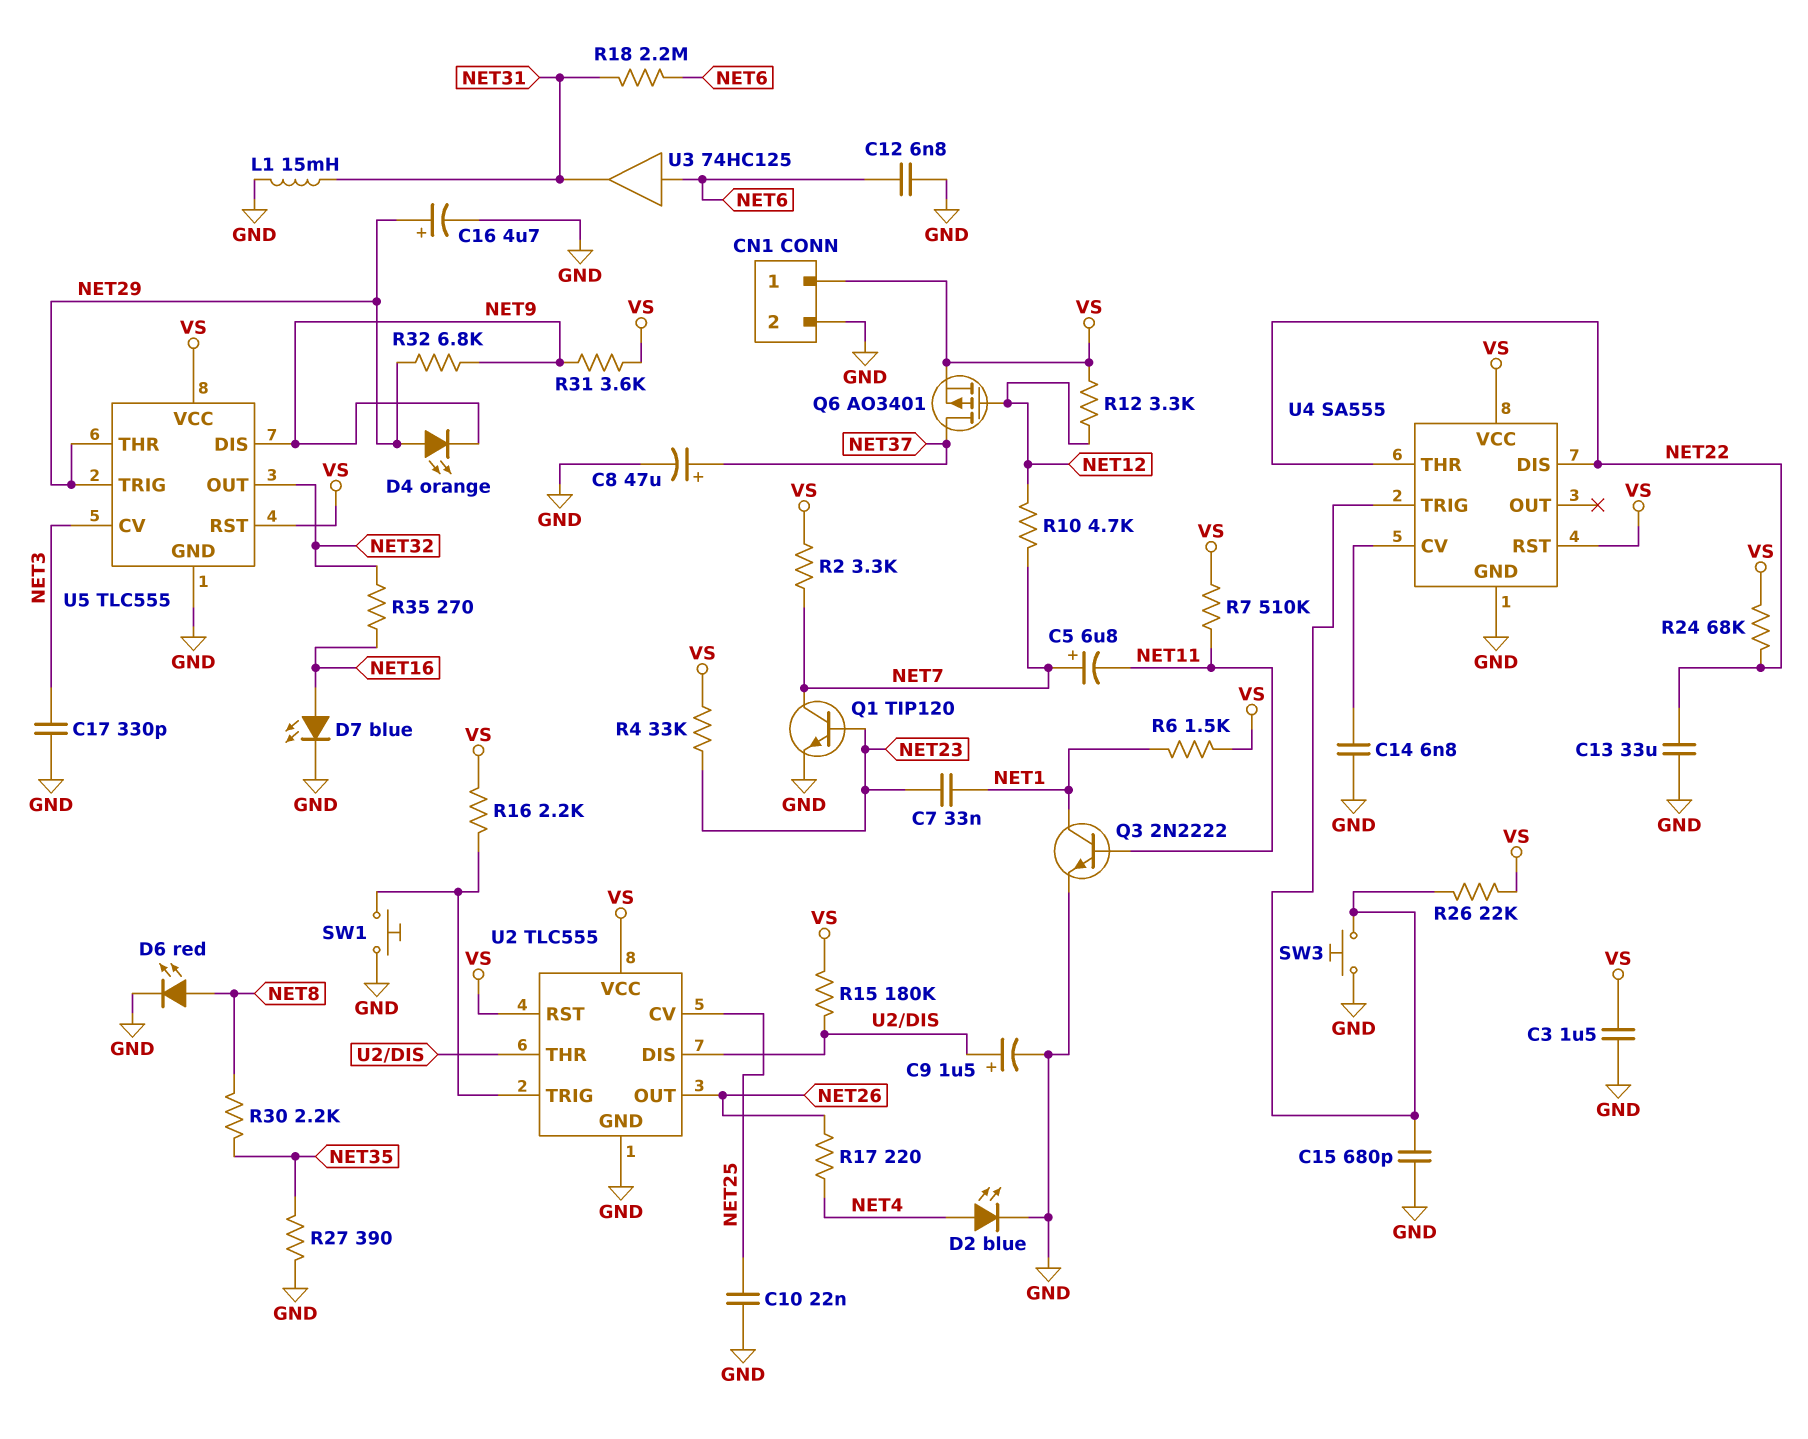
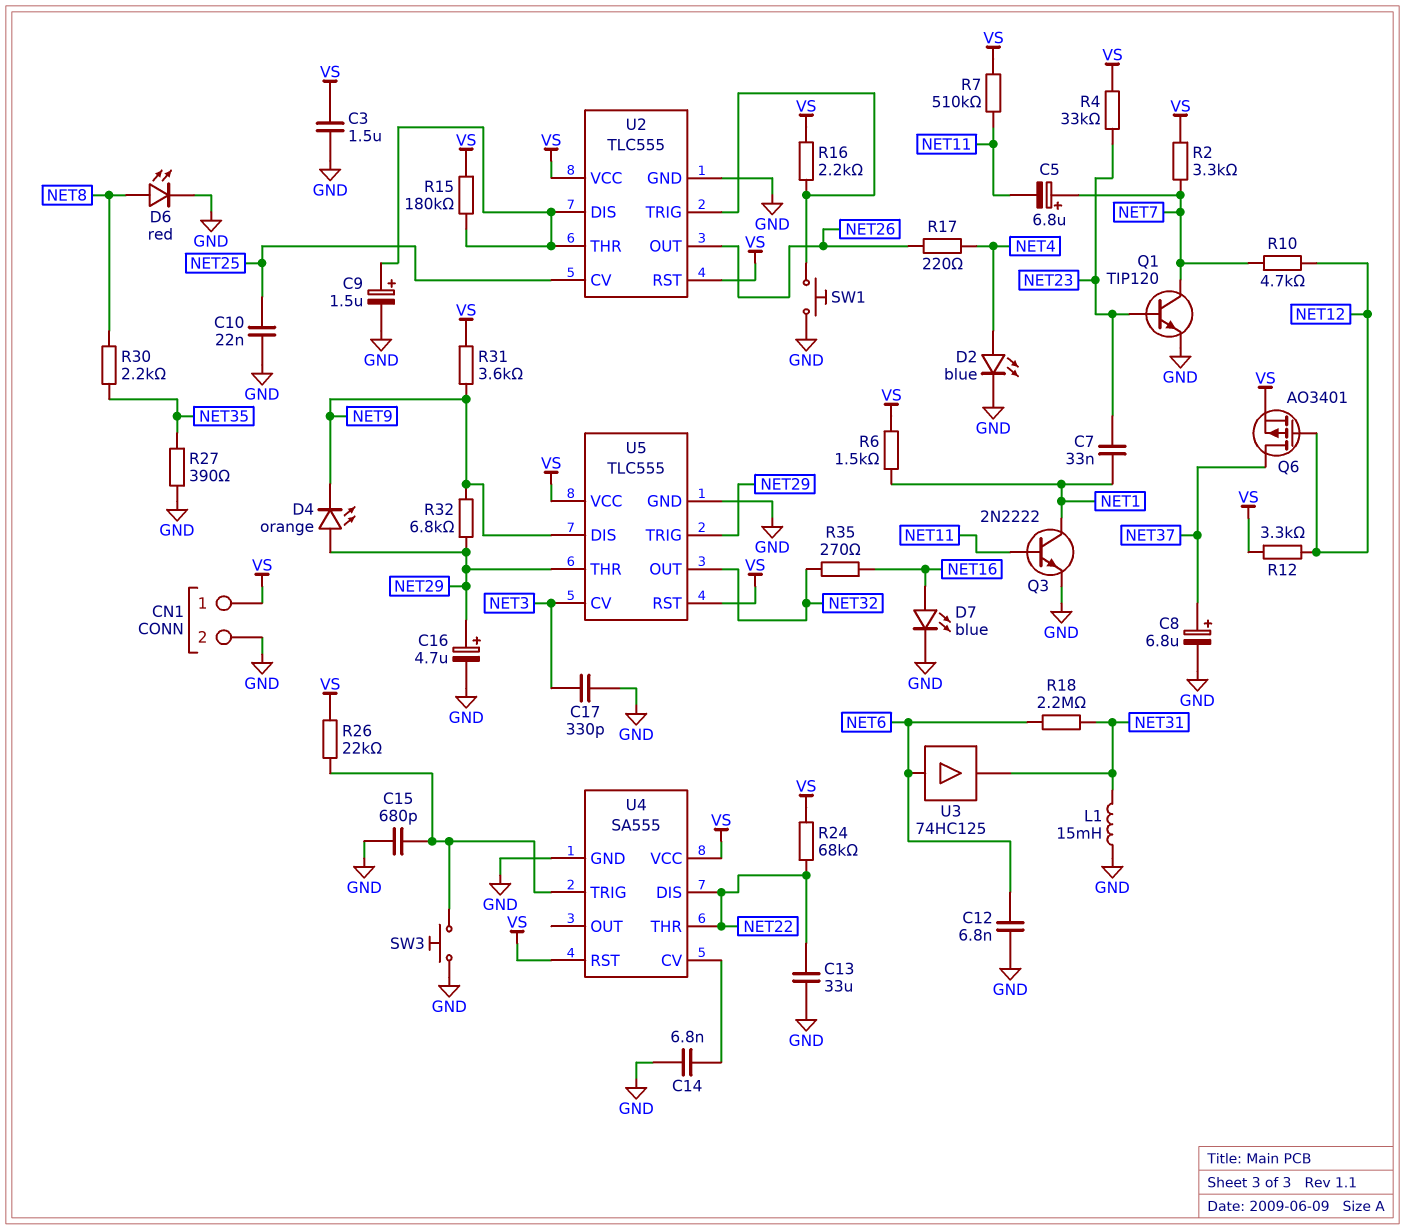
C8: 47uF (plus NET37, minus GND) -> 6.8uF (plus NET37, minus GND)

